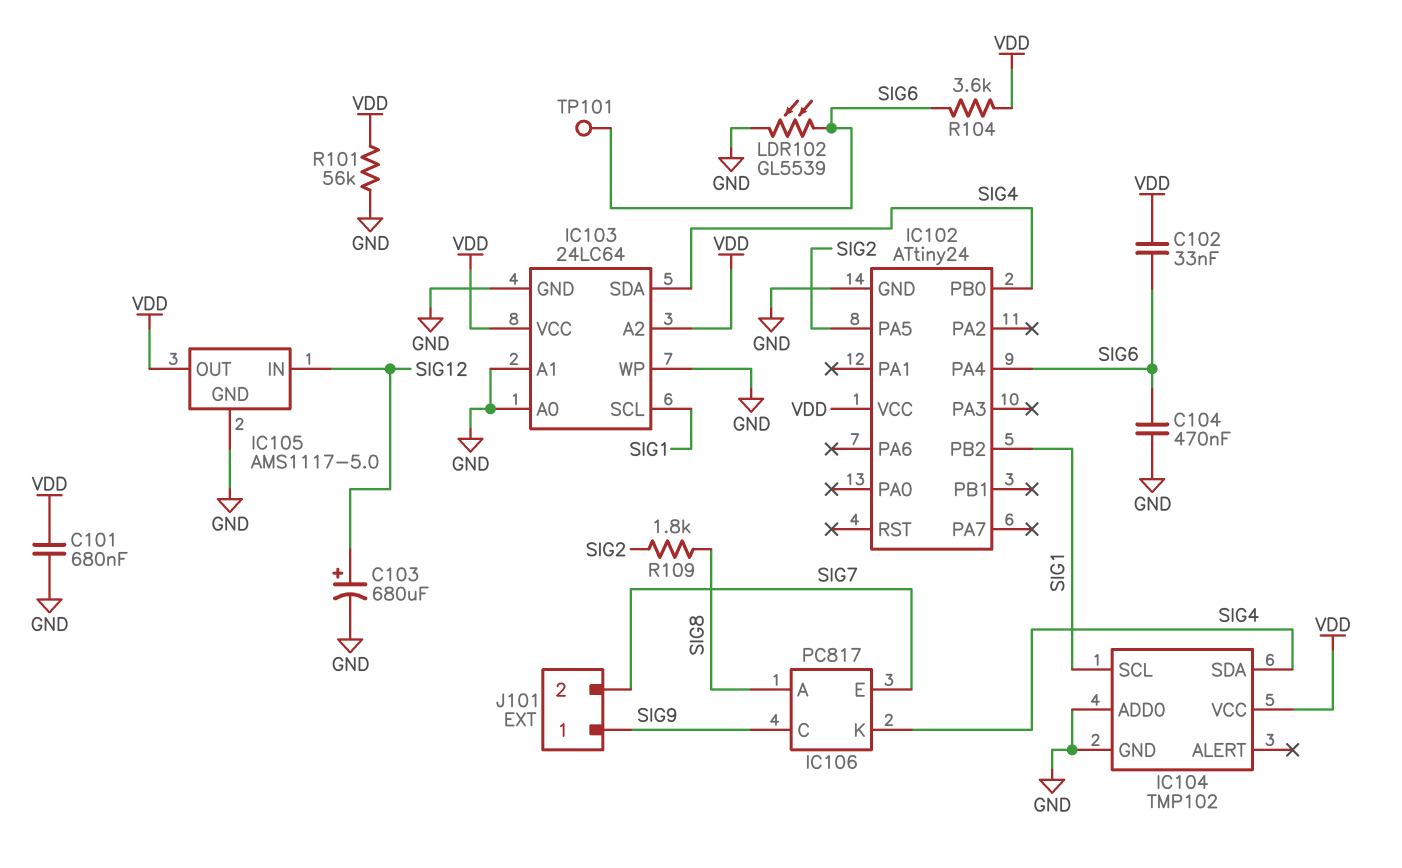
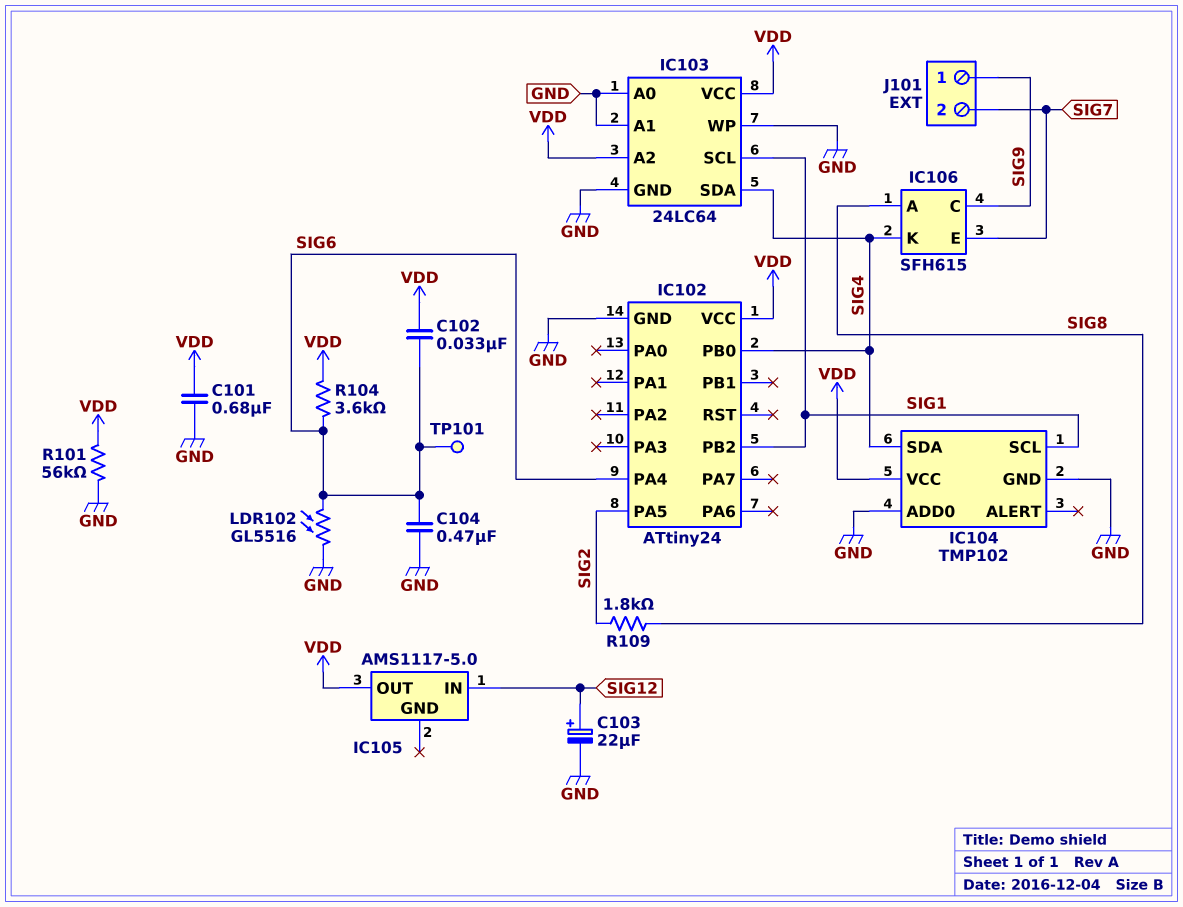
C103: 680uF (plus SIG12, minus GND) -> 22uF (plus SIG12, minus GND)
IC105 pin GND: GND -> none
IC106: PC817 -> SFH615
LDR102: GL5539 (GND, SIG6) -> GL5516 (GND, SIG6)

